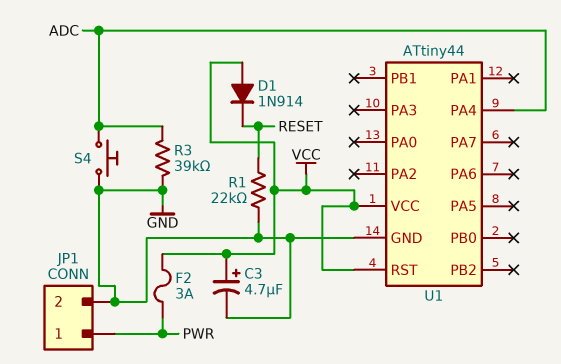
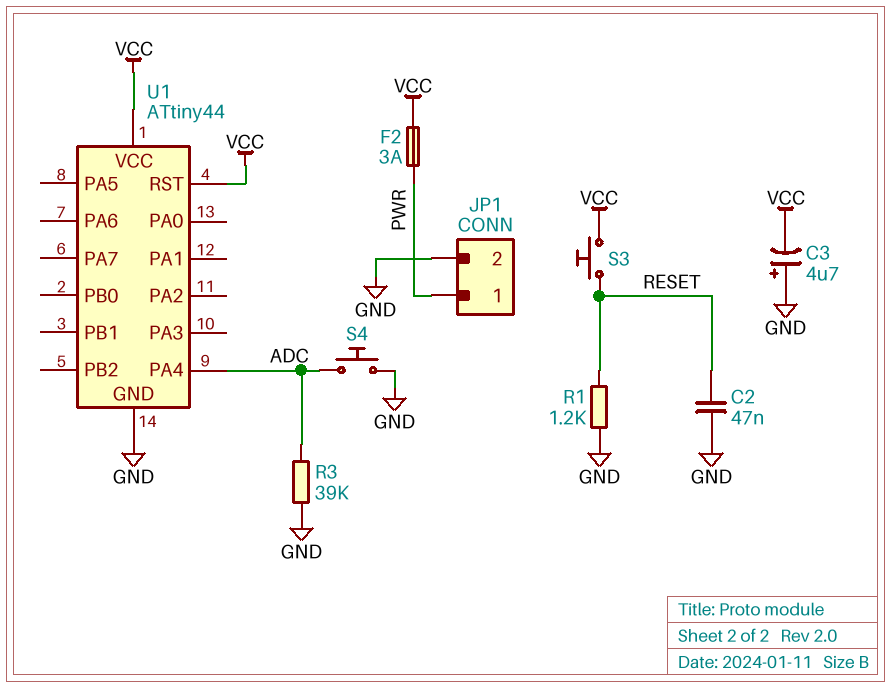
C2: none -> 47nF (GND, RESET)
C3: 4.7uF (plus VCC, minus GND) -> 4.7uF (plus GND, minus VCC)
D1: diode 1N914 (A VCC, K RESET) -> none
R1: 22k (GND, RESET) -> 1.2k (GND, RESET)
S3: none -> button (RESET, VCC)

